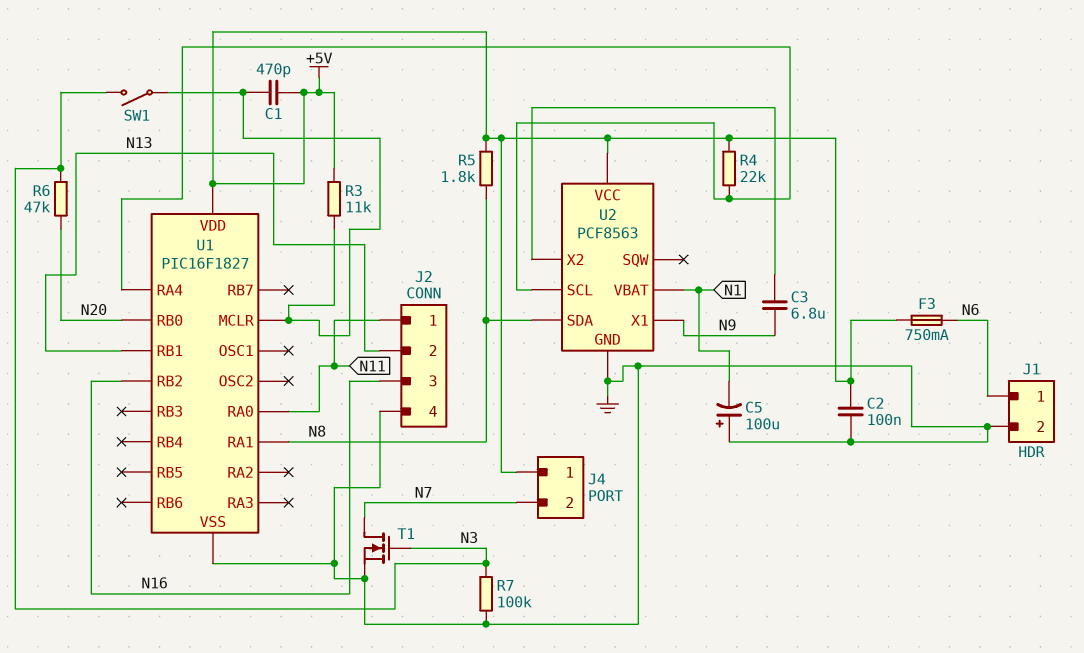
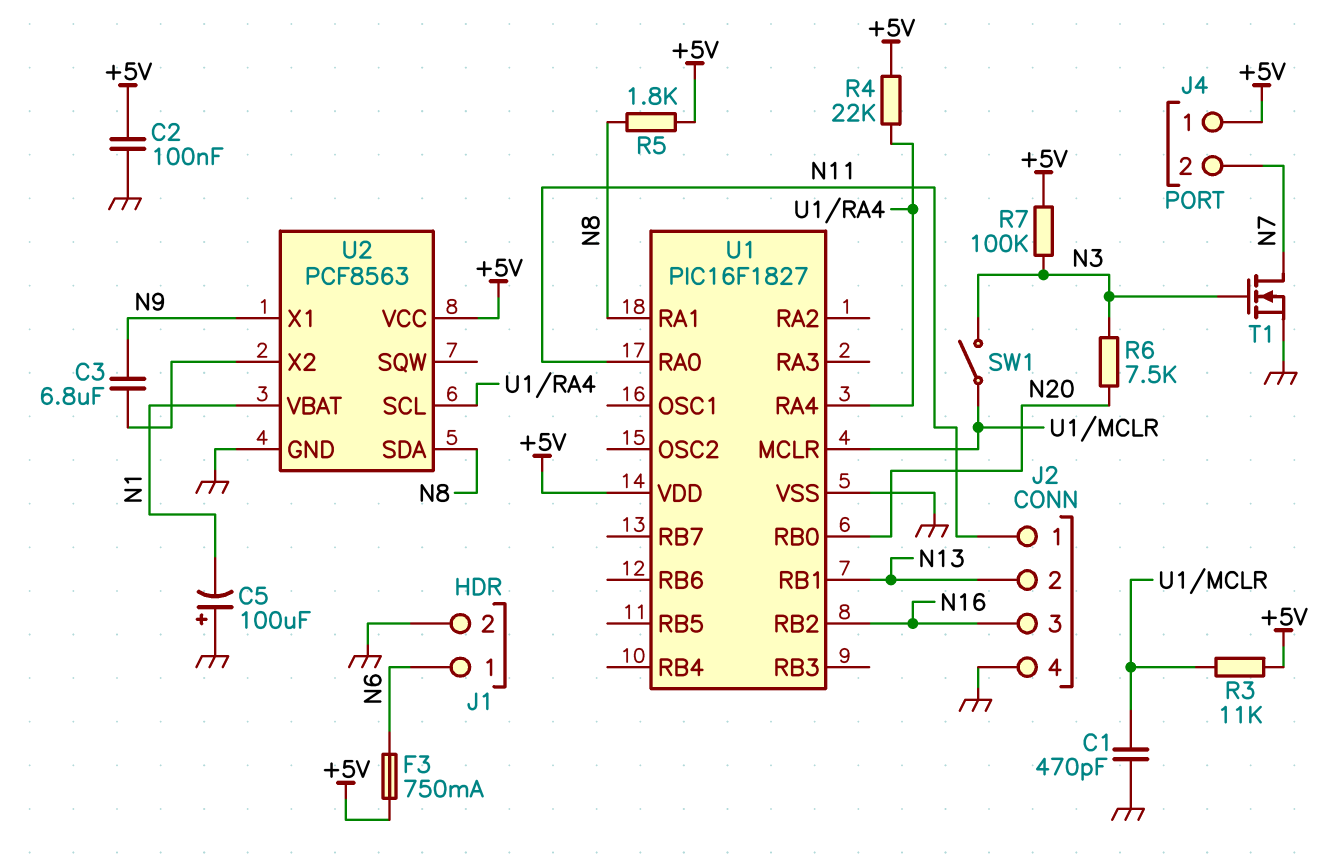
C1: 470pF (+5V, U1/MCLR) -> 470pF (GND, U1/MCLR)
R6: 47k (N3, N20) -> 7.5k (N3, N20)
R7: 100k (GND, N3) -> 100k (+5V, N3)

